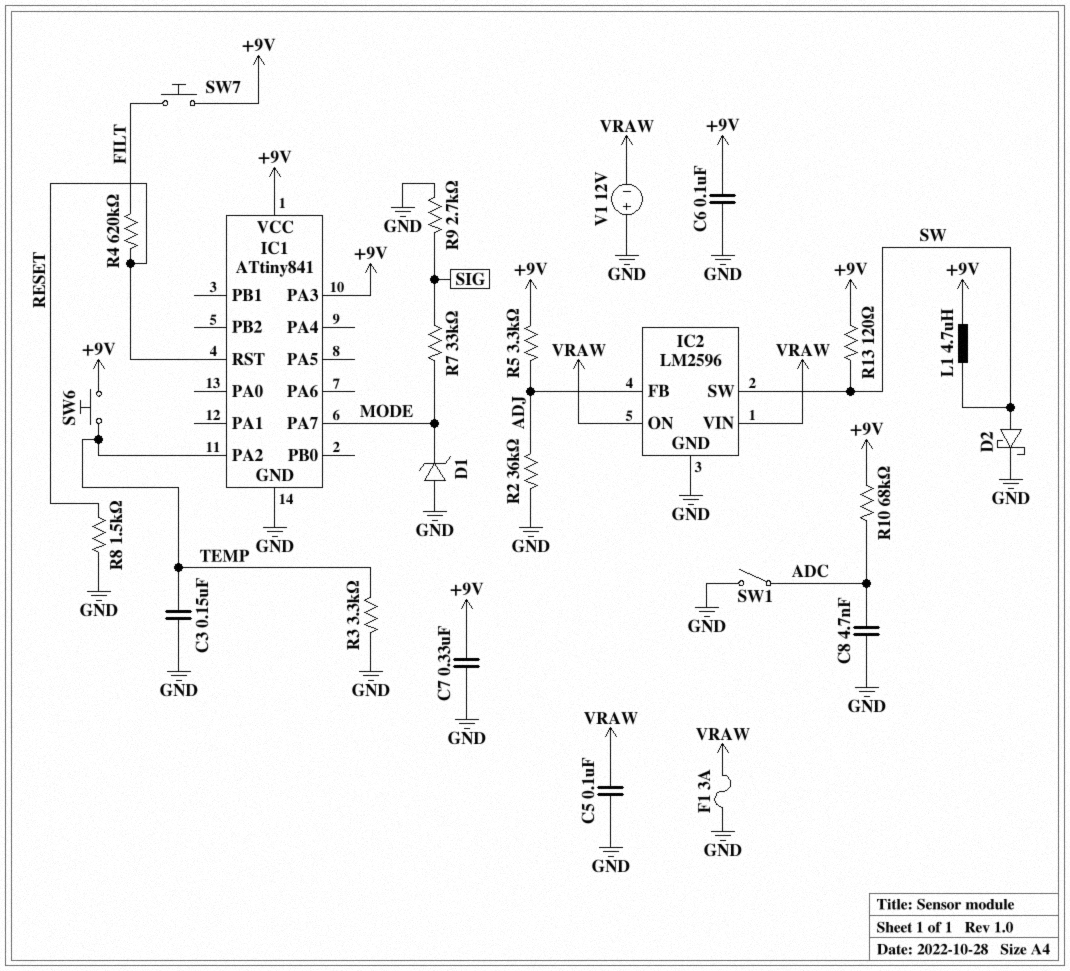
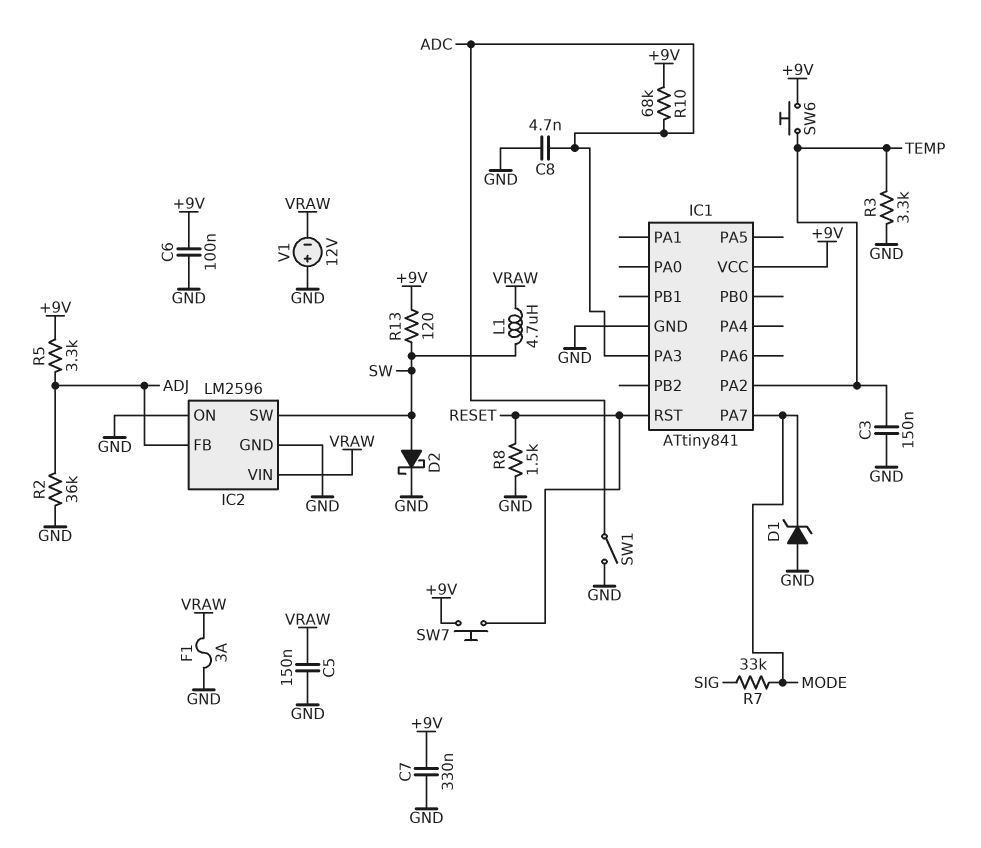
C5: 100nF (GND, VRAW) -> 150nF (GND, VRAW)
IC1 pin PA3: +9V -> ADC
IC2 pin ON: VRAW -> GND
L1: 4.7uH (+9V, SW) -> 4.7uH (SW, VRAW)
R4: 620k (FILT, RESET) -> none
R9: 2.7k (GND, SIG) -> none
SW7: button (+9V, FILT) -> button (+9V, RESET)

